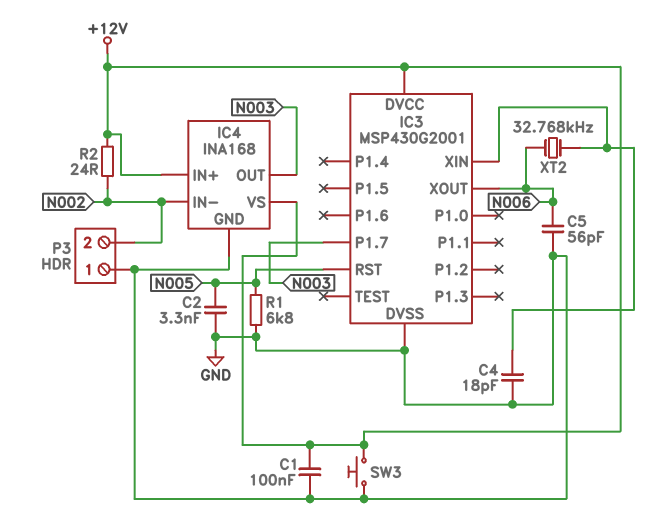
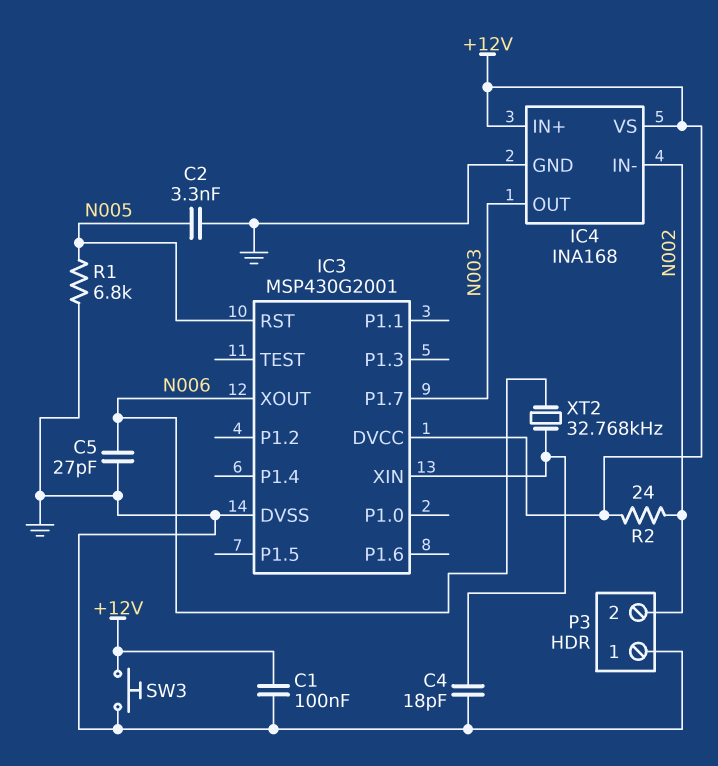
C5: 56pF (GND, N006) -> 27pF (GND, N006)

